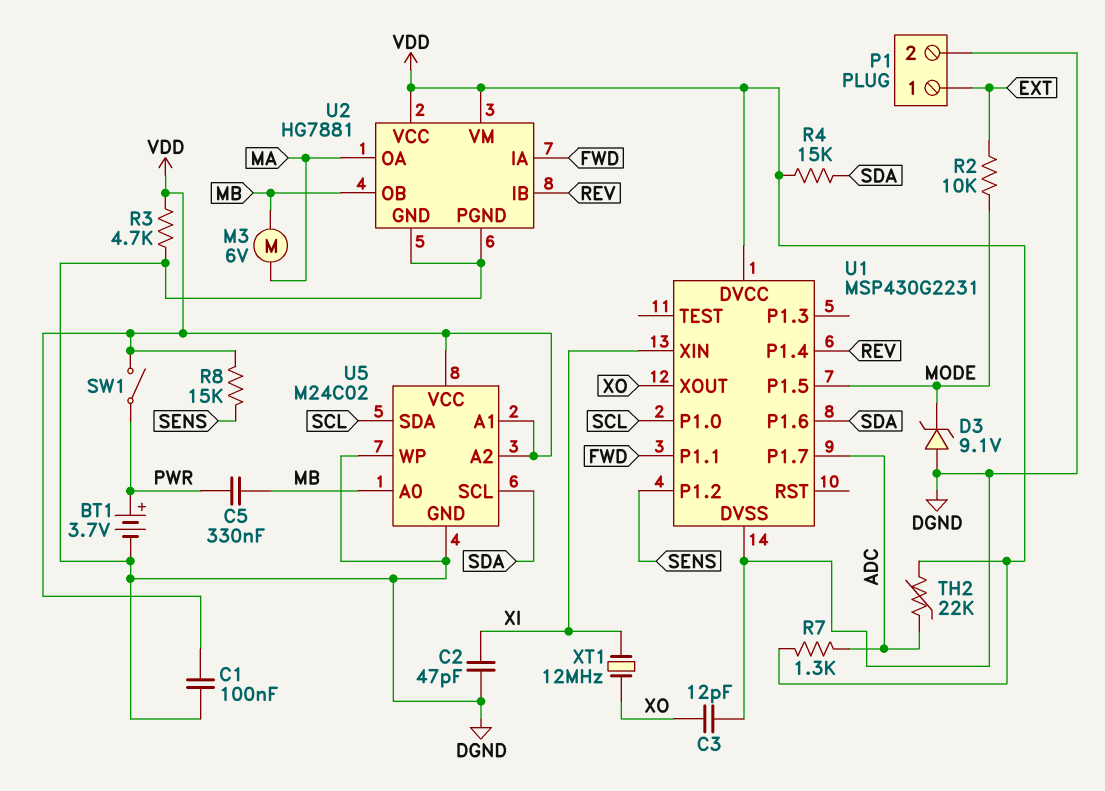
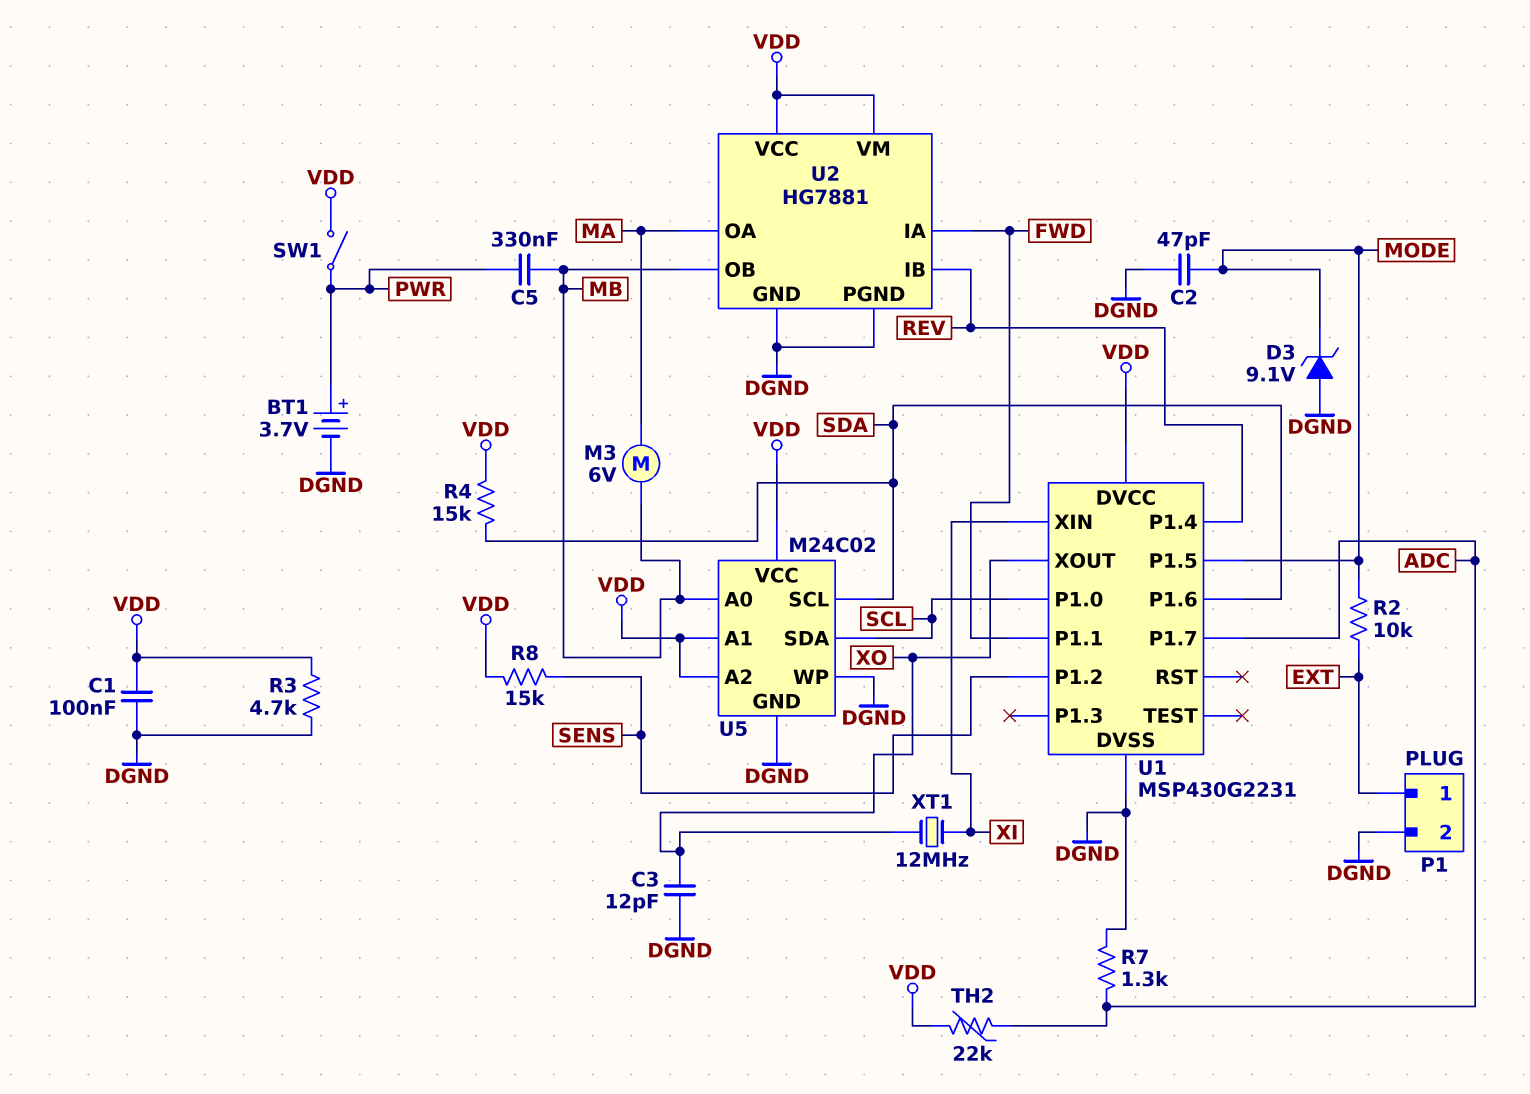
C2: 47pF (DGND, XI) -> 47pF (DGND, MODE)
R7: 1.3k (ADC, VDD) -> 1.3k (ADC, DGND)

